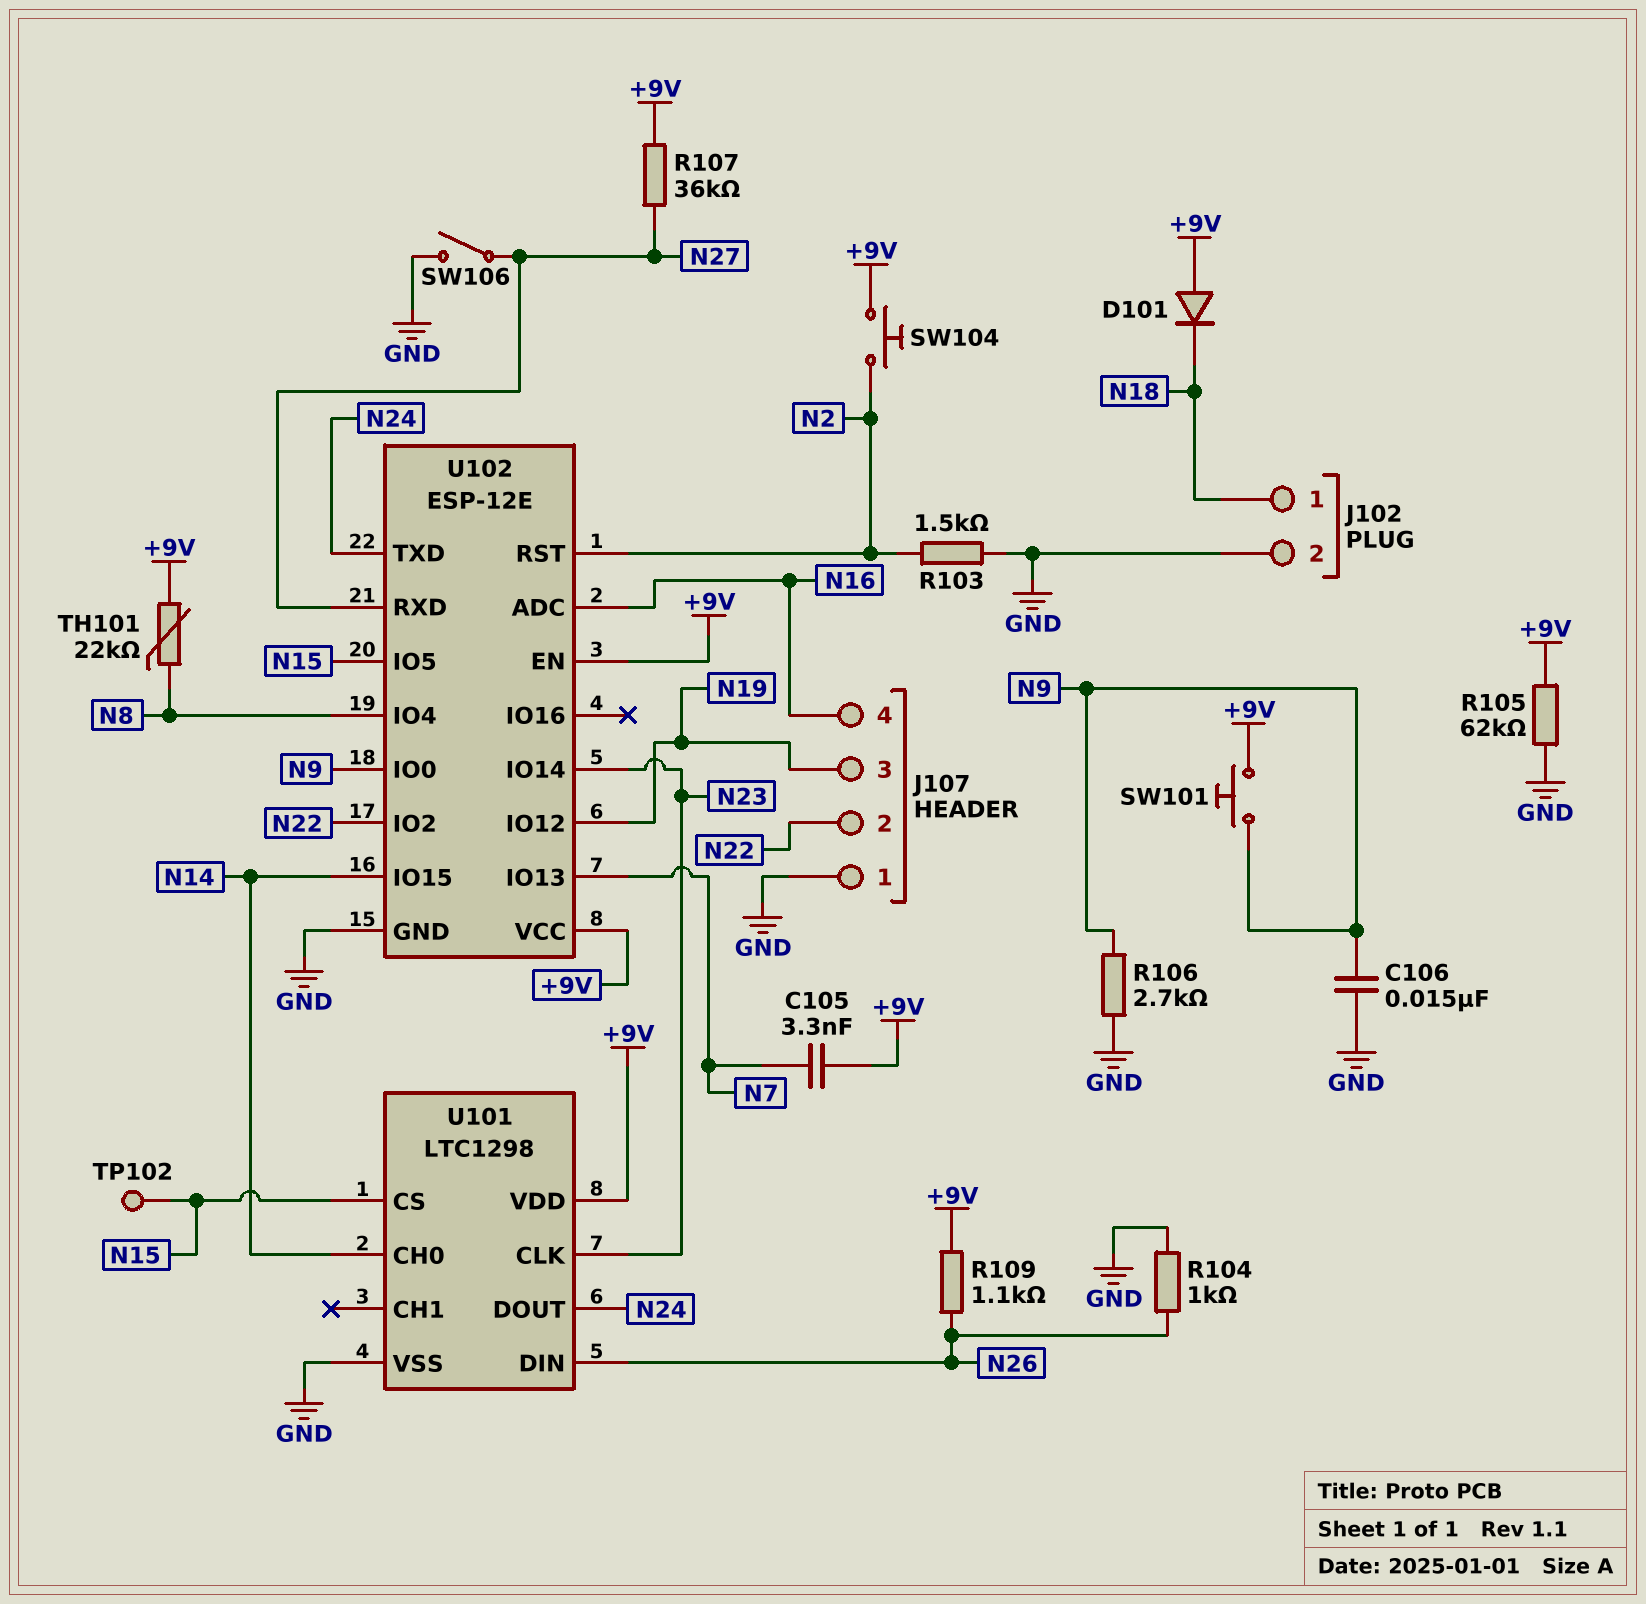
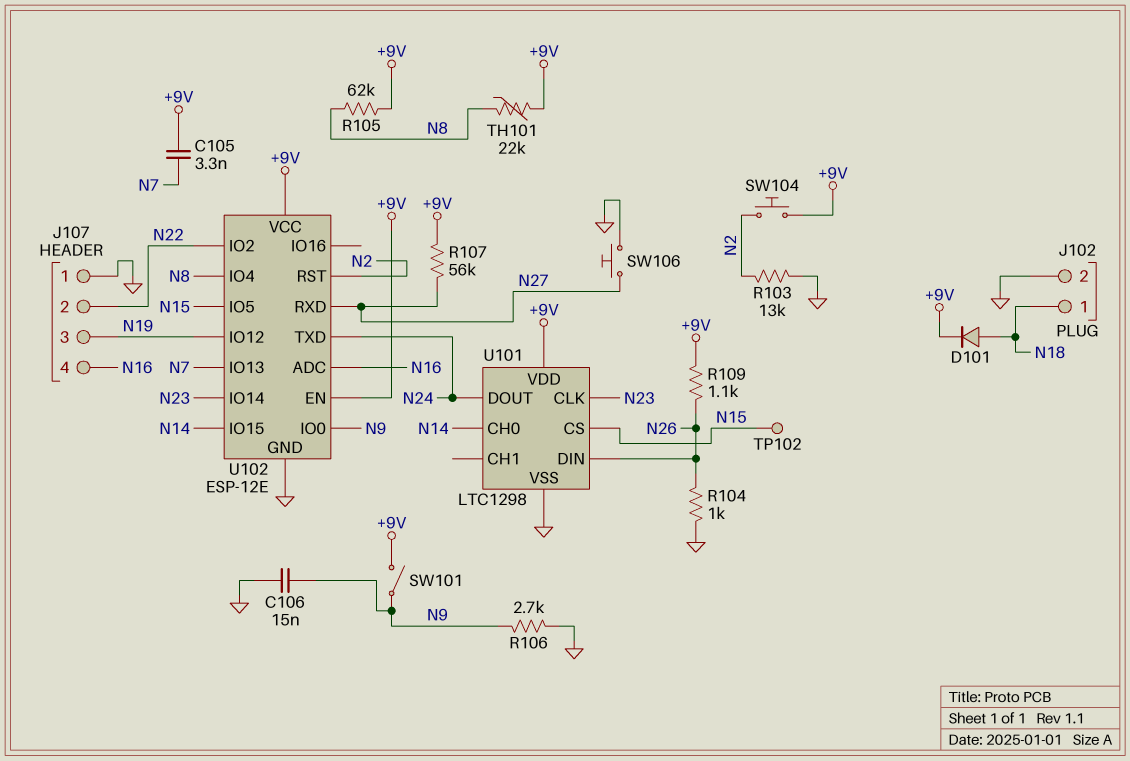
D101: diode (A +9V, K N18) -> diode (A N18, K +9V)
R103: 1.5k (GND, N2) -> 13k (GND, N2)
R105: 62k (+9V, GND) -> 62k (+9V, N8)
R107: 36k (+9V, N27) -> 56k (+9V, N27)
SW101: button (+9V, N9) -> switch (+9V, N9)
SW106: switch (GND, N27) -> button (GND, N27)

